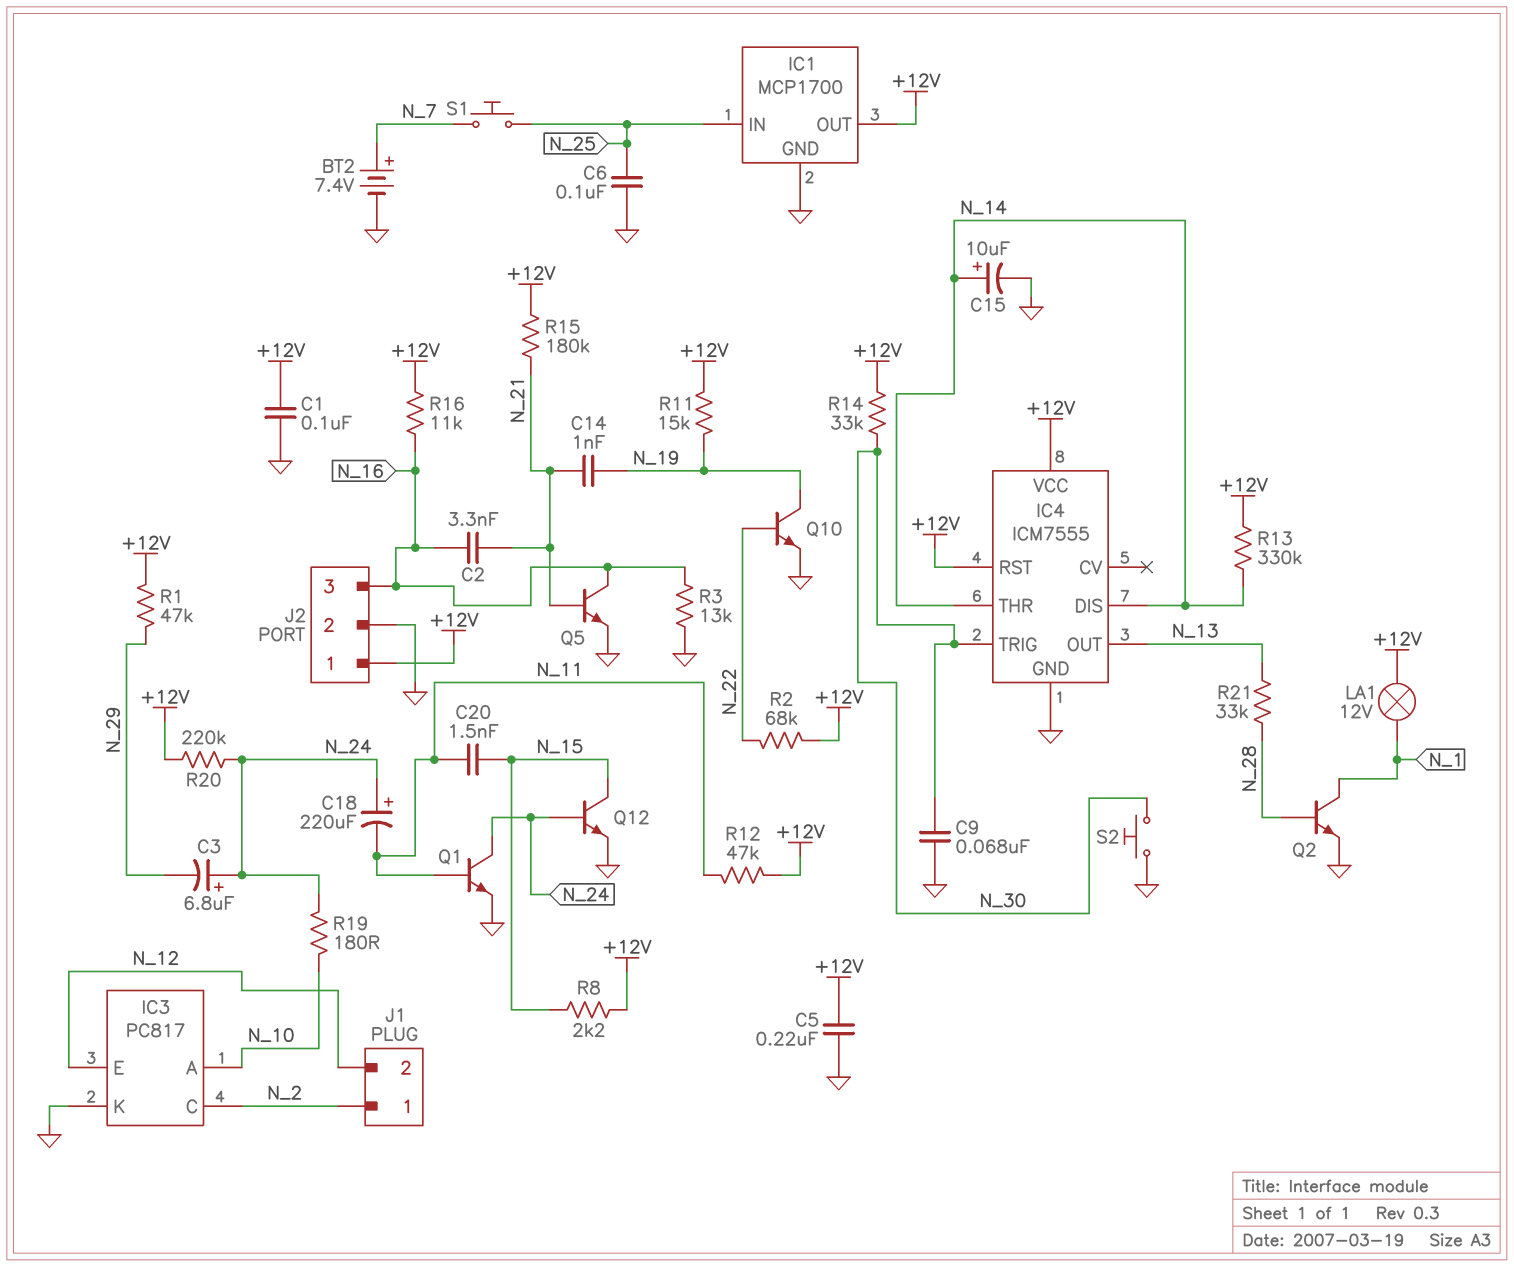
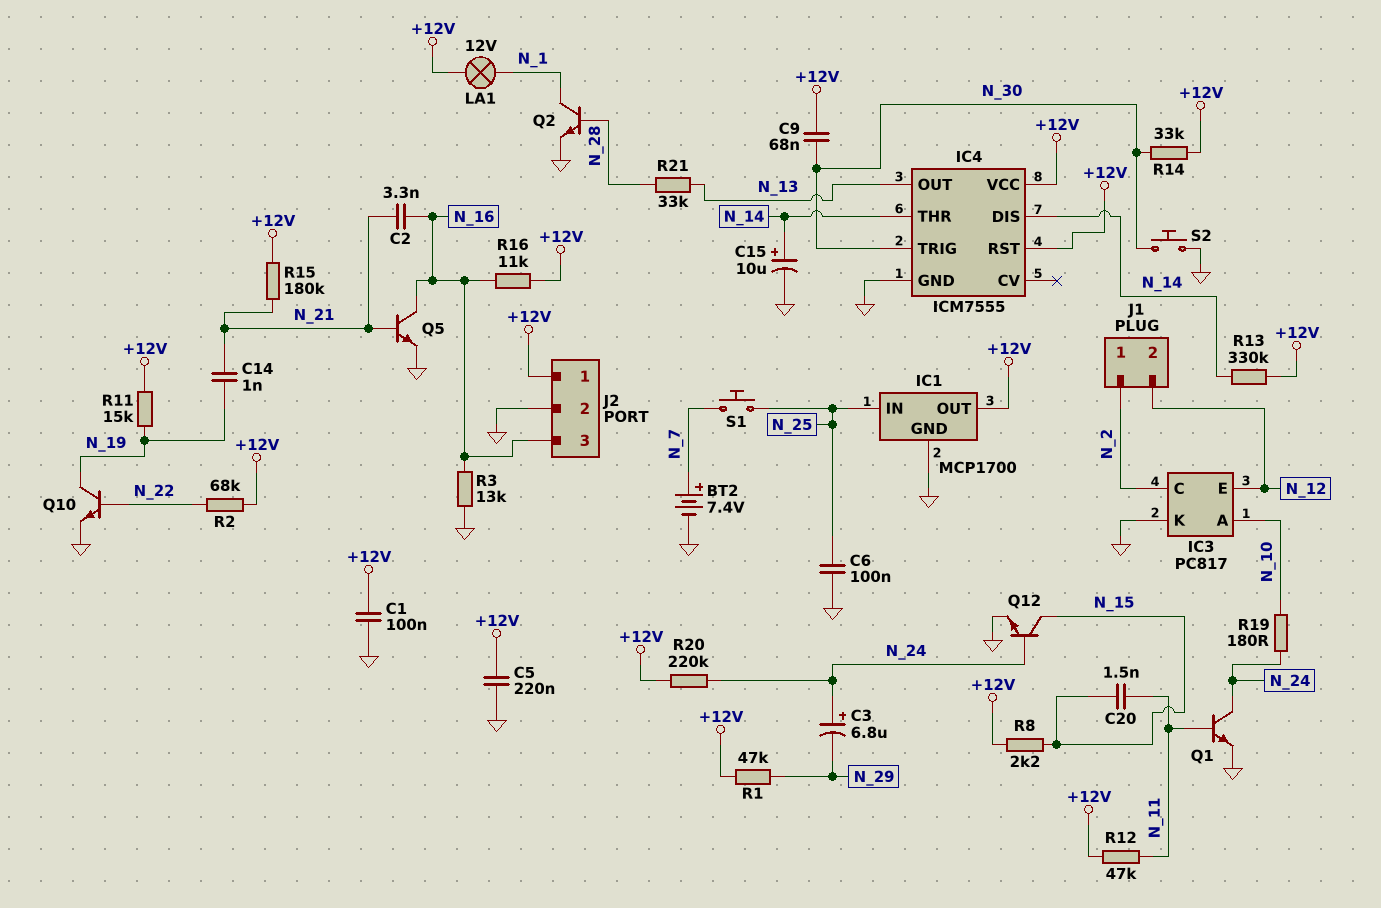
C9: 68nF (GND, N_30) -> 68nF (+12V, N_30)
C18: 220uF (plus N_24, minus N_11) -> none

